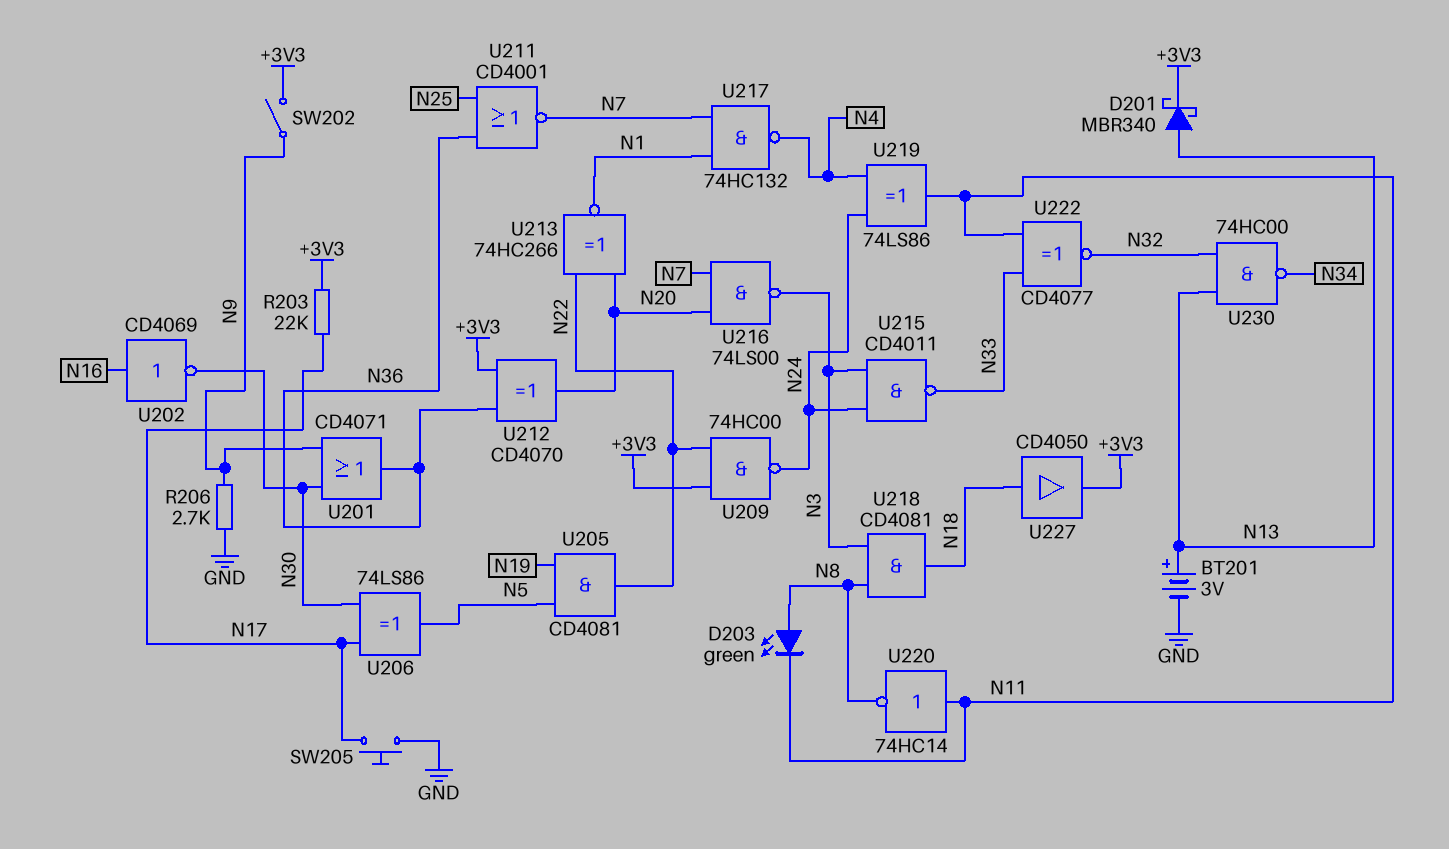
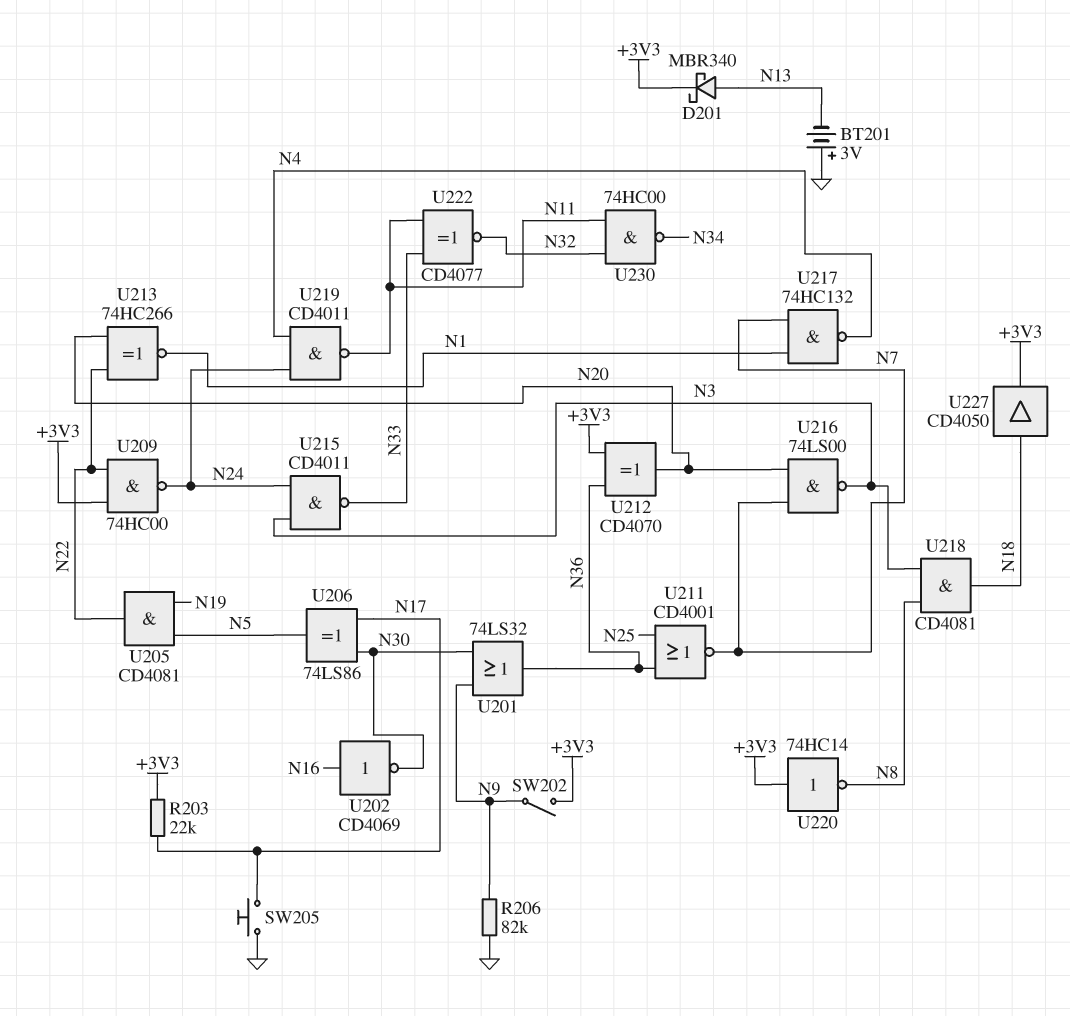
BT201: 3V (plus N13, minus GND) -> 3V (plus GND, minus N13)
D203: LED green (A N8, K N11) -> none
R206: 2.7k (GND, N9) -> 82k (GND, N9)
U201: OR CD4071 (in N9, in N30, out N36) -> OR 74LS32 (in N9, in N30, out N36)
U219: XOR 74LS86 (in N4, in N24, out N11) -> NAND CD4011 (in N4, in N24, out N11)
U220: NOT 74HC14 (in N11, out N8) -> NOT 74HC14 (in +3V3, out N8)
U230: NAND 74HC00 (in N13, in N32, out N34) -> NAND 74HC00 (in N11, in N32, out N34)

